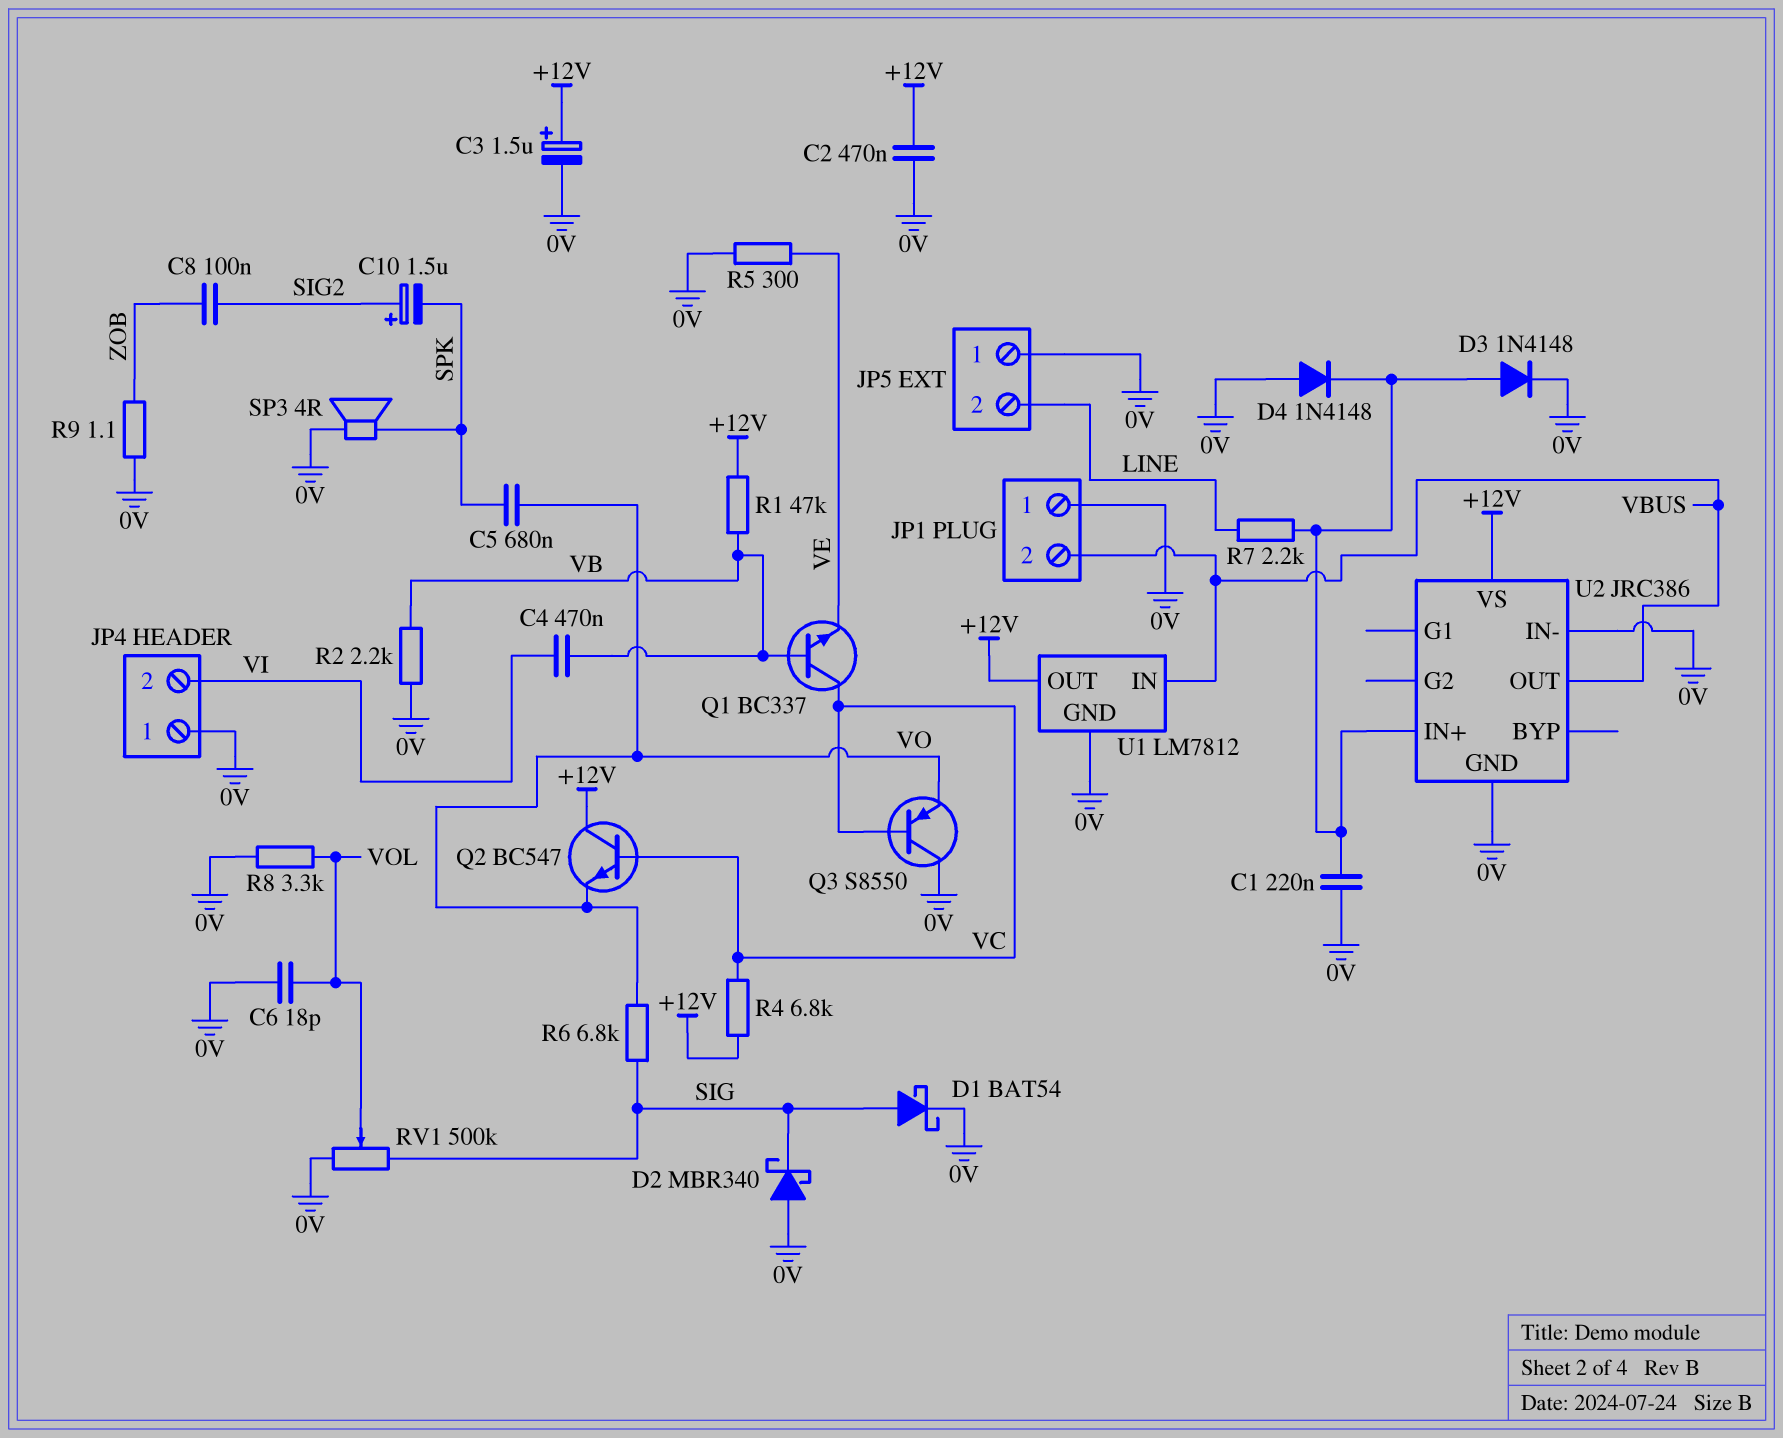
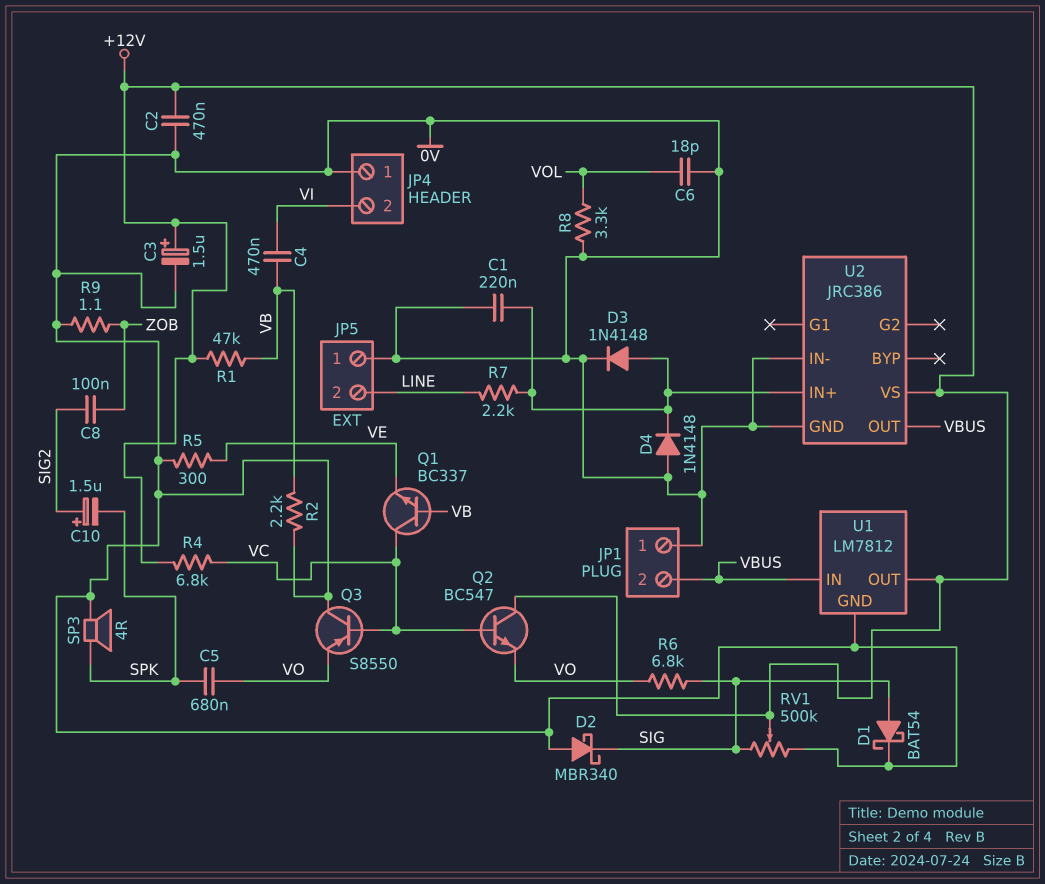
RV1: 500k (0V, SIG, wiper VOL) -> 500k (0V, SIG, wiper +12V)

